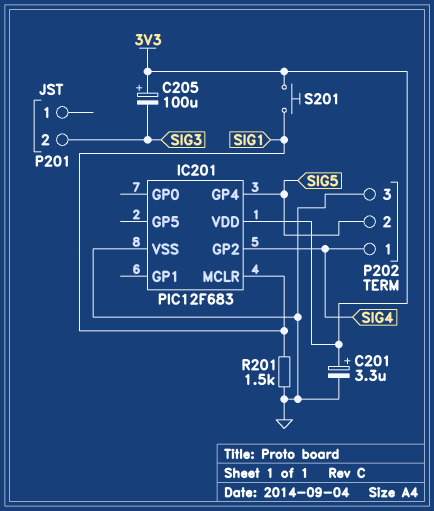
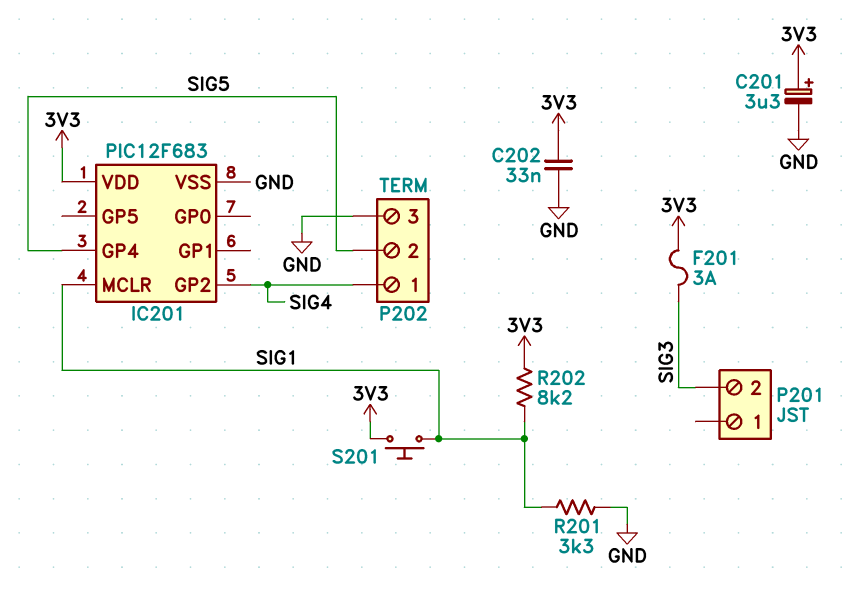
C202: none -> 33nF (3V3, GND)
C205: 100uF (plus 3V3, minus SIG3) -> none
F201: none -> 3A (3V3, SIG3)
R201: 1.5k (GND, SIG1) -> 3.3k (GND, SIG1)
R202: none -> 8.2k (3V3, SIG1)

